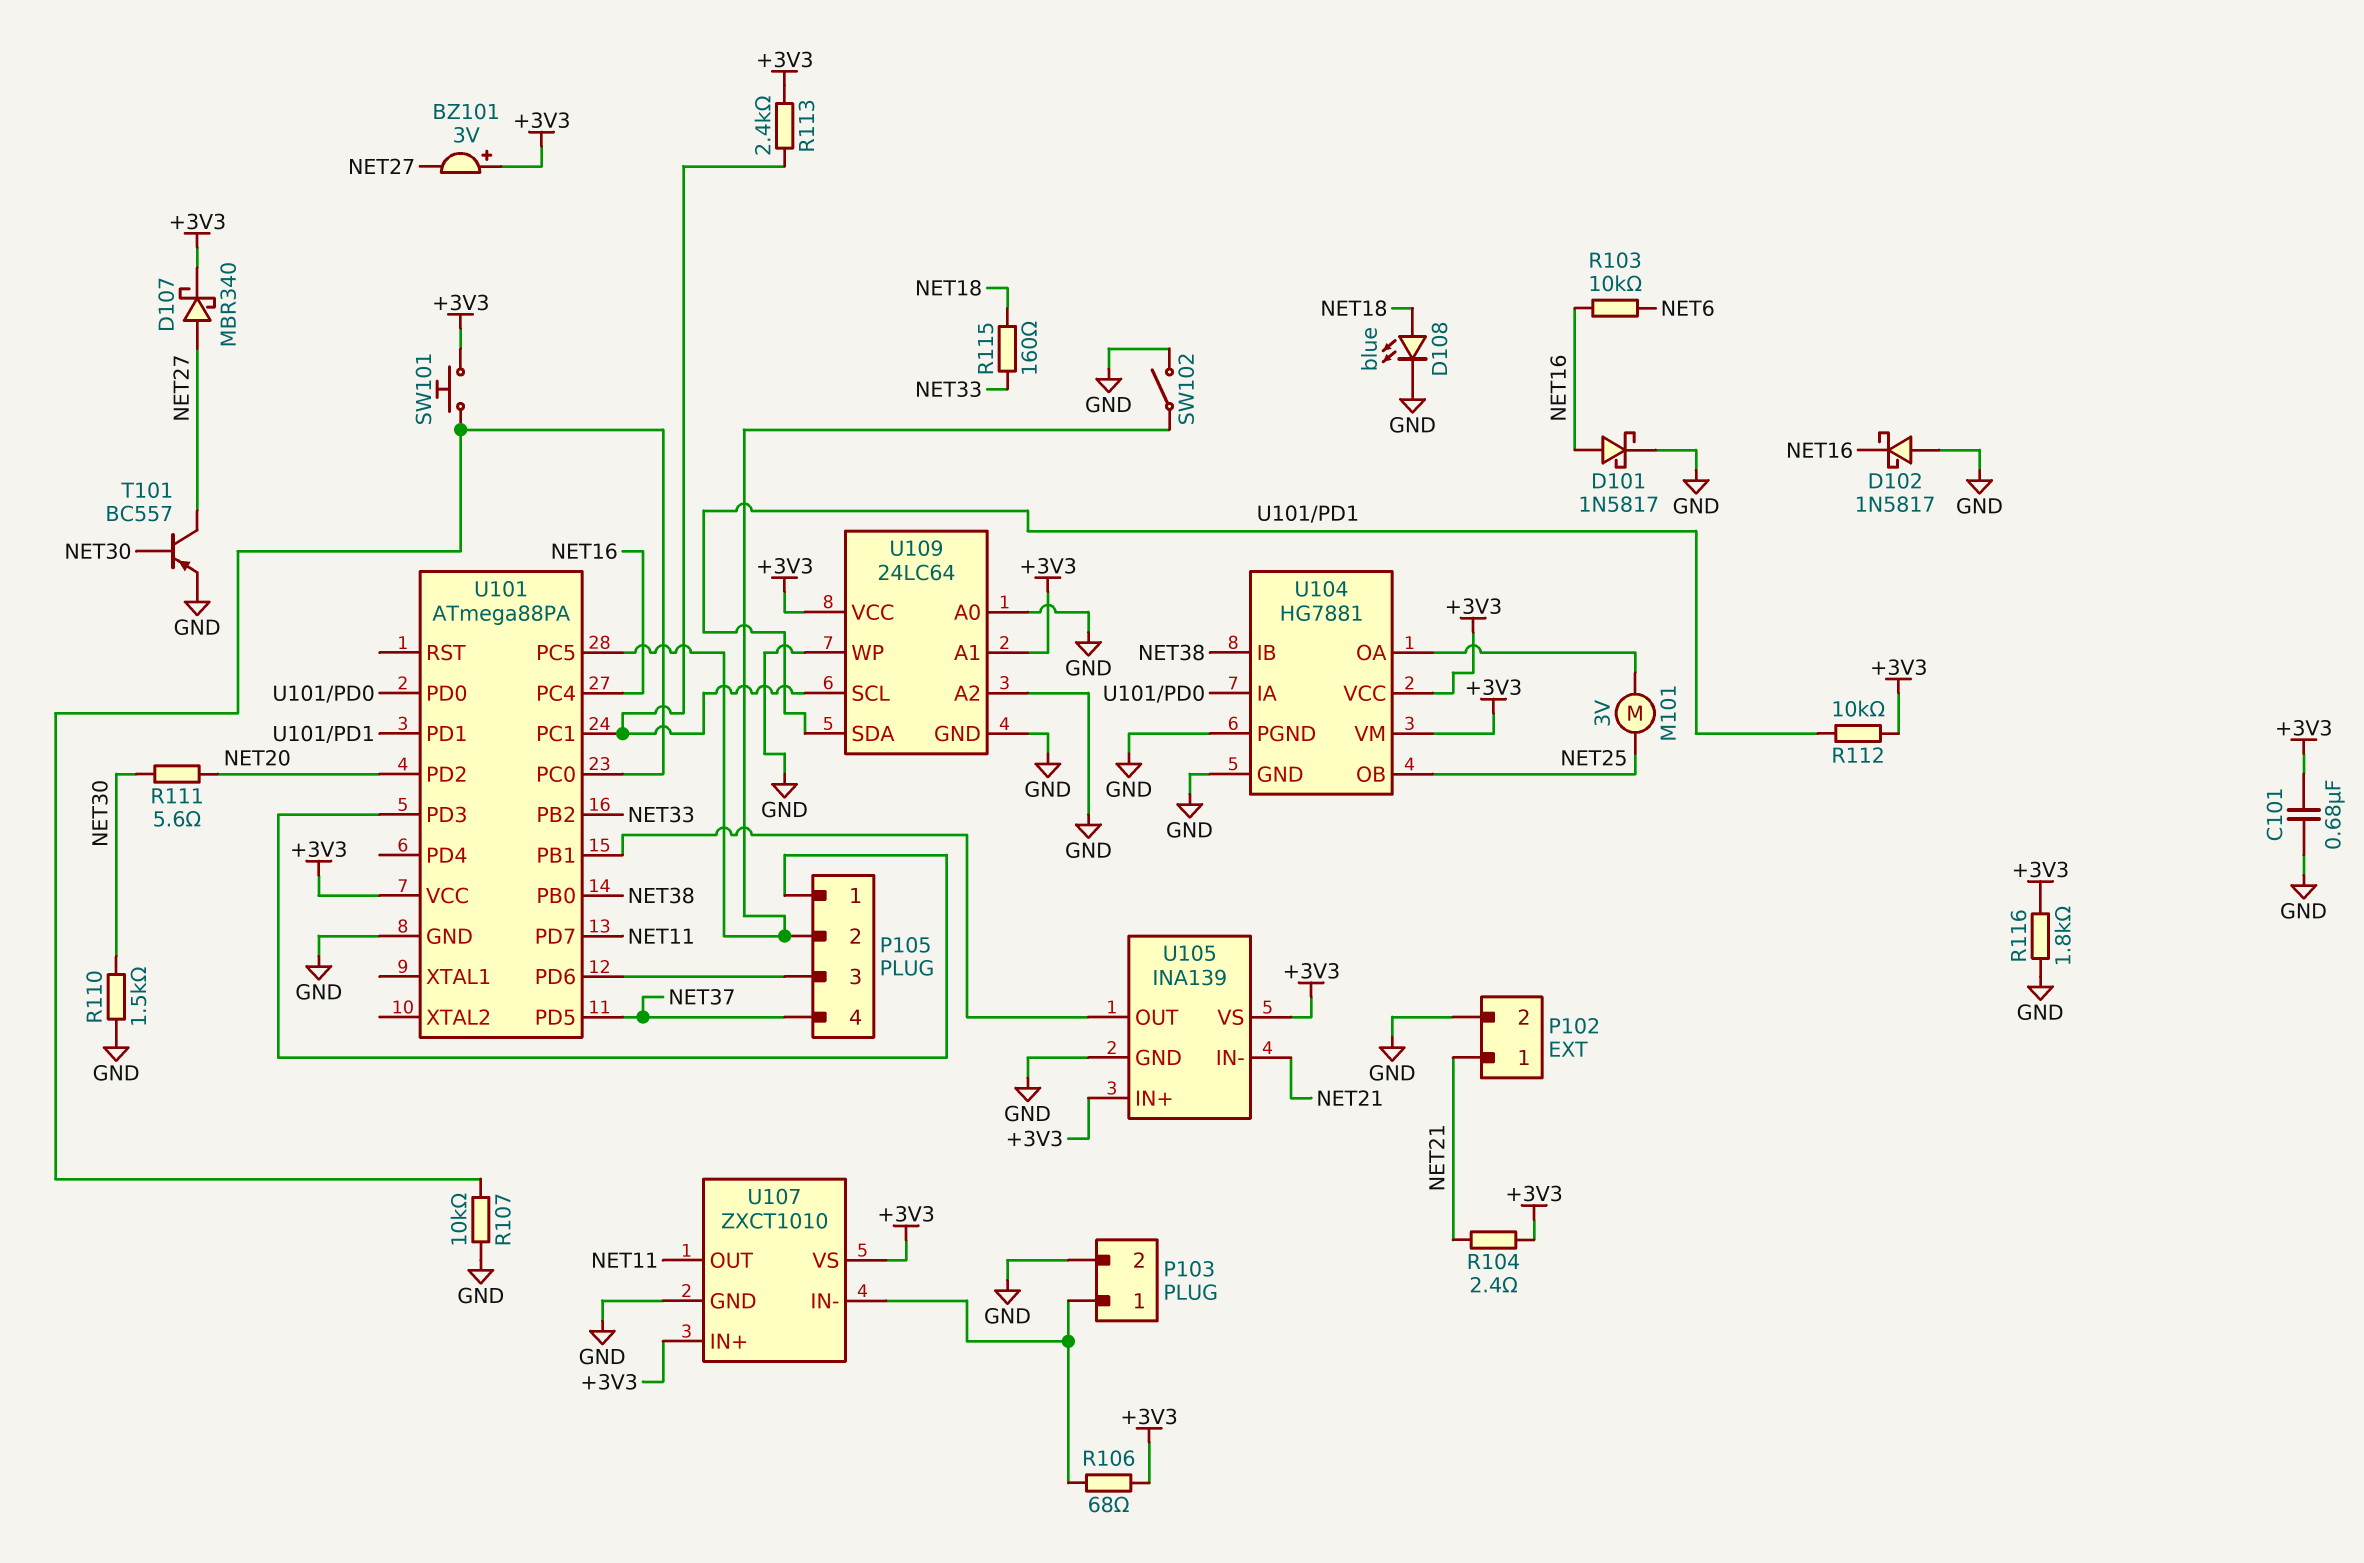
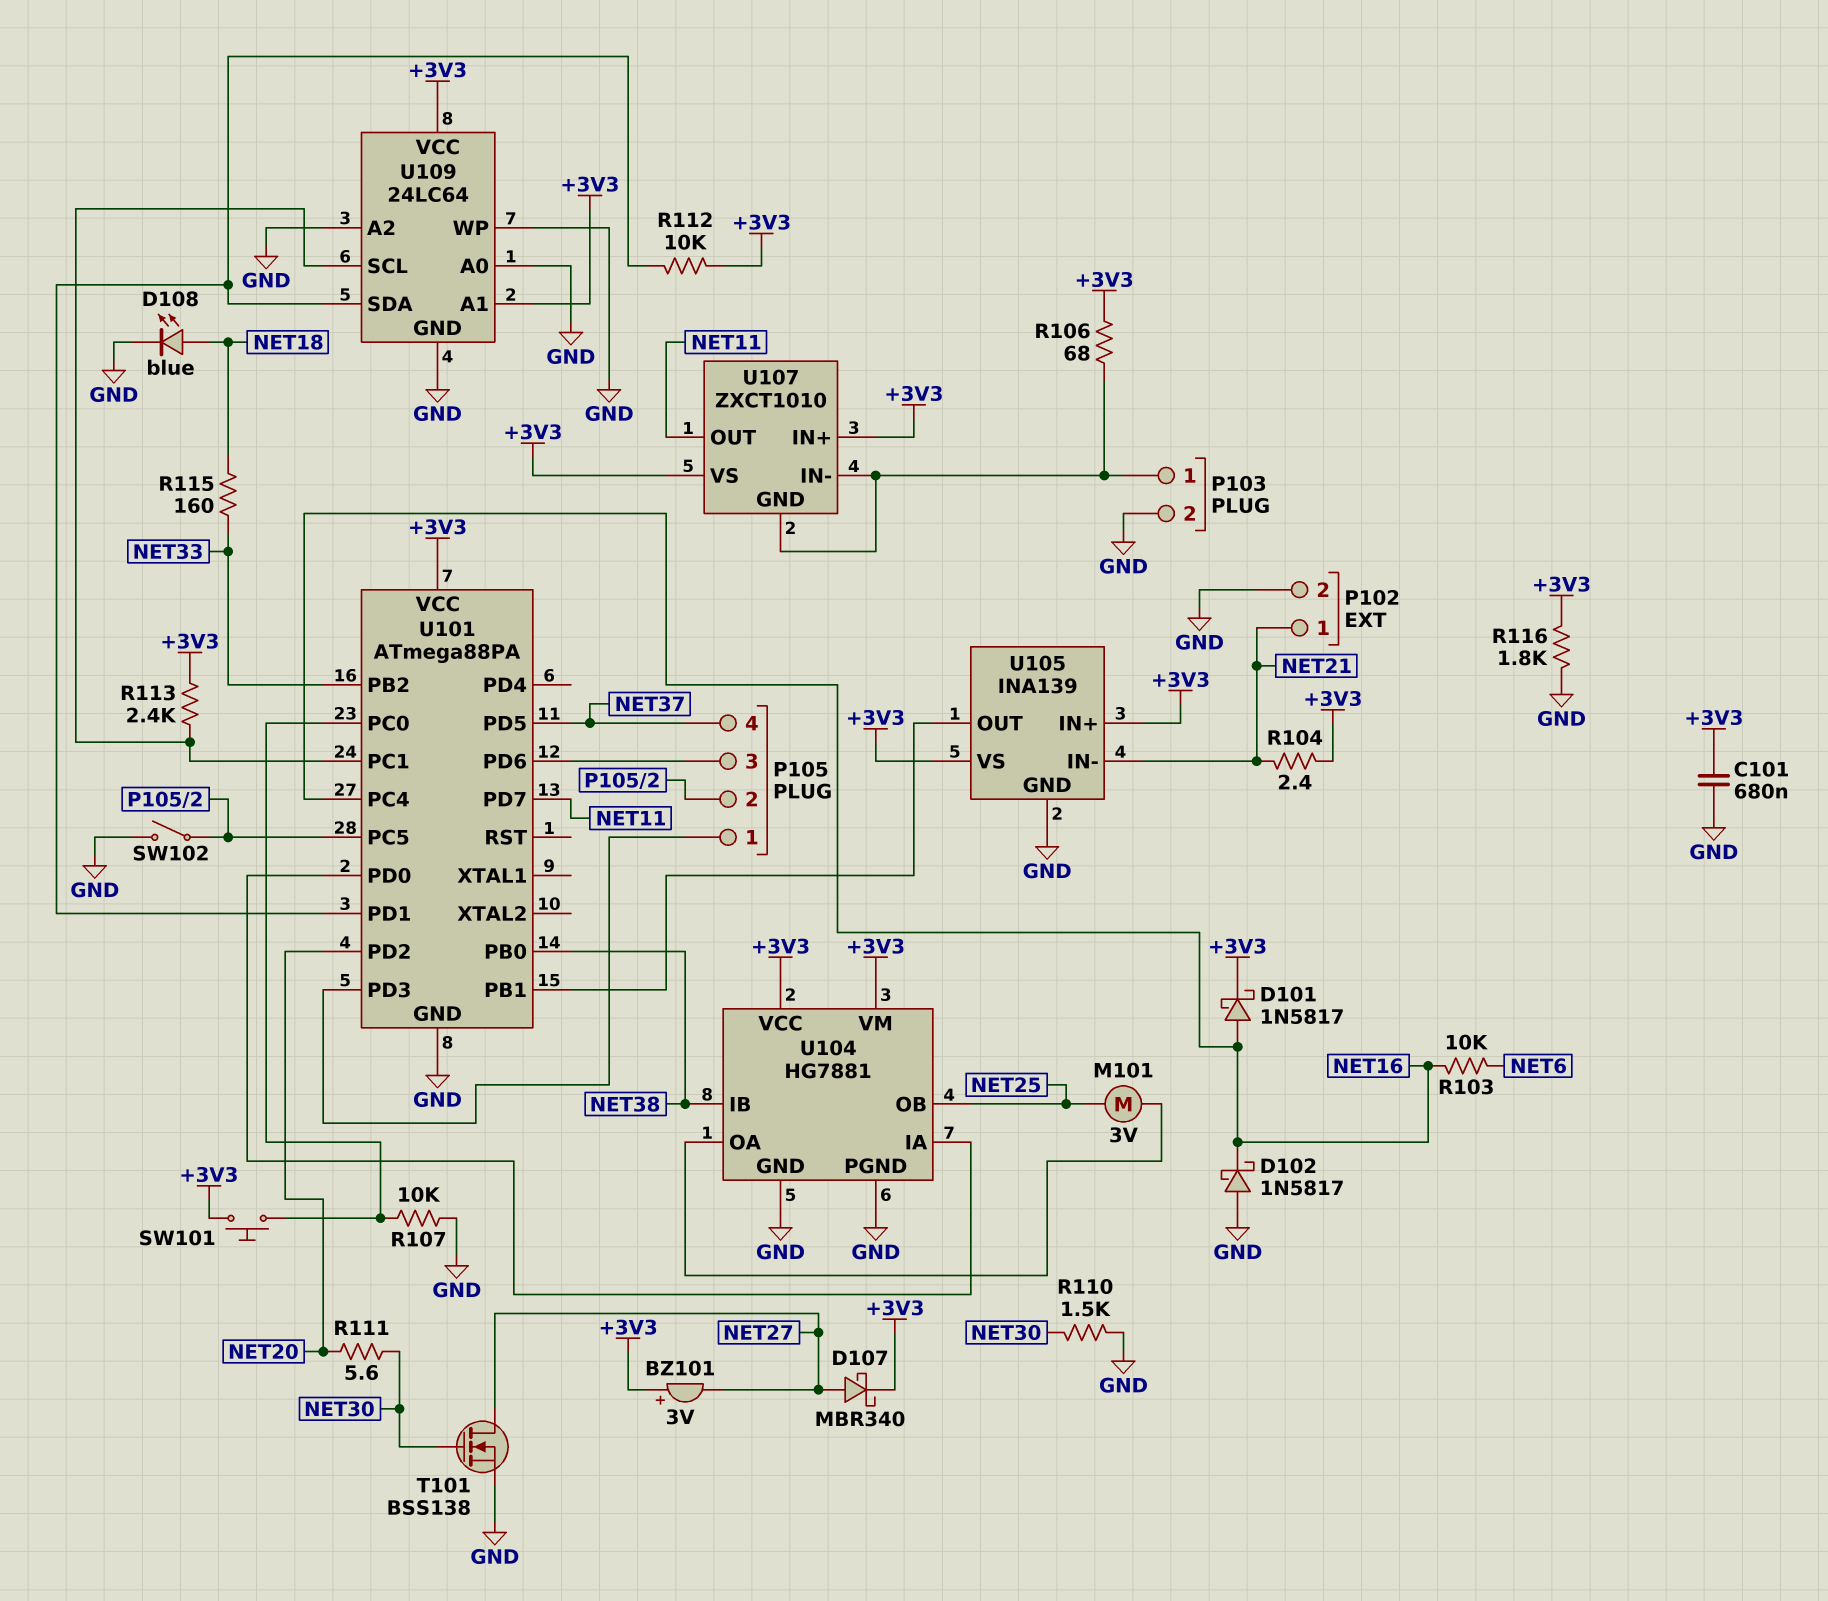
D101: schottky 1N5817 (A NET16, K GND) -> schottky 1N5817 (A NET16, K +3V3)
T101: PNP BC557 (B NET30, C NET27, E GND) -> NMOS BSS138 (G NET30, D NET27, S GND)
U107 pin GND: GND -> P103/1

